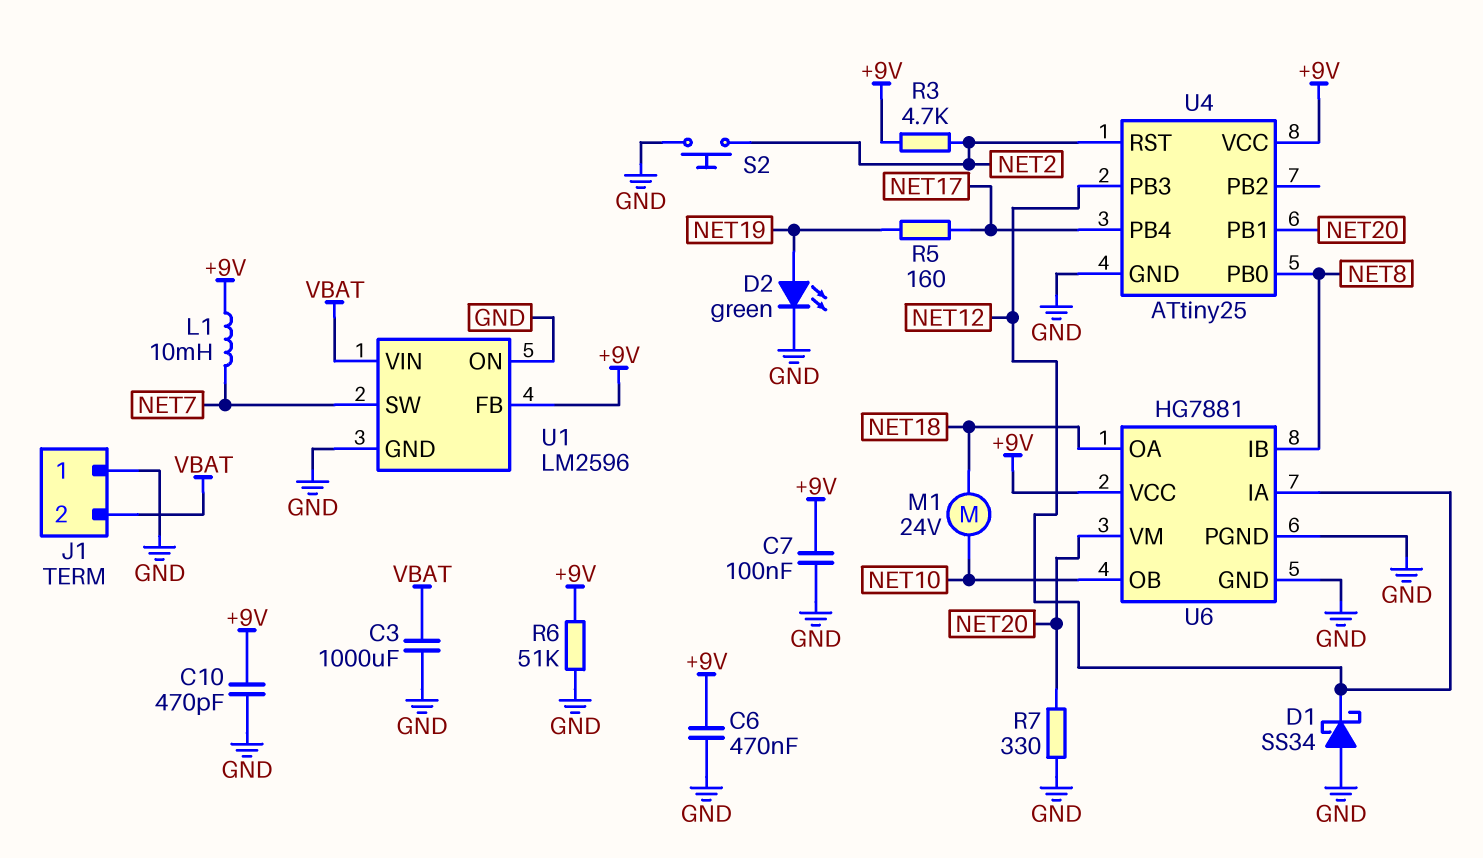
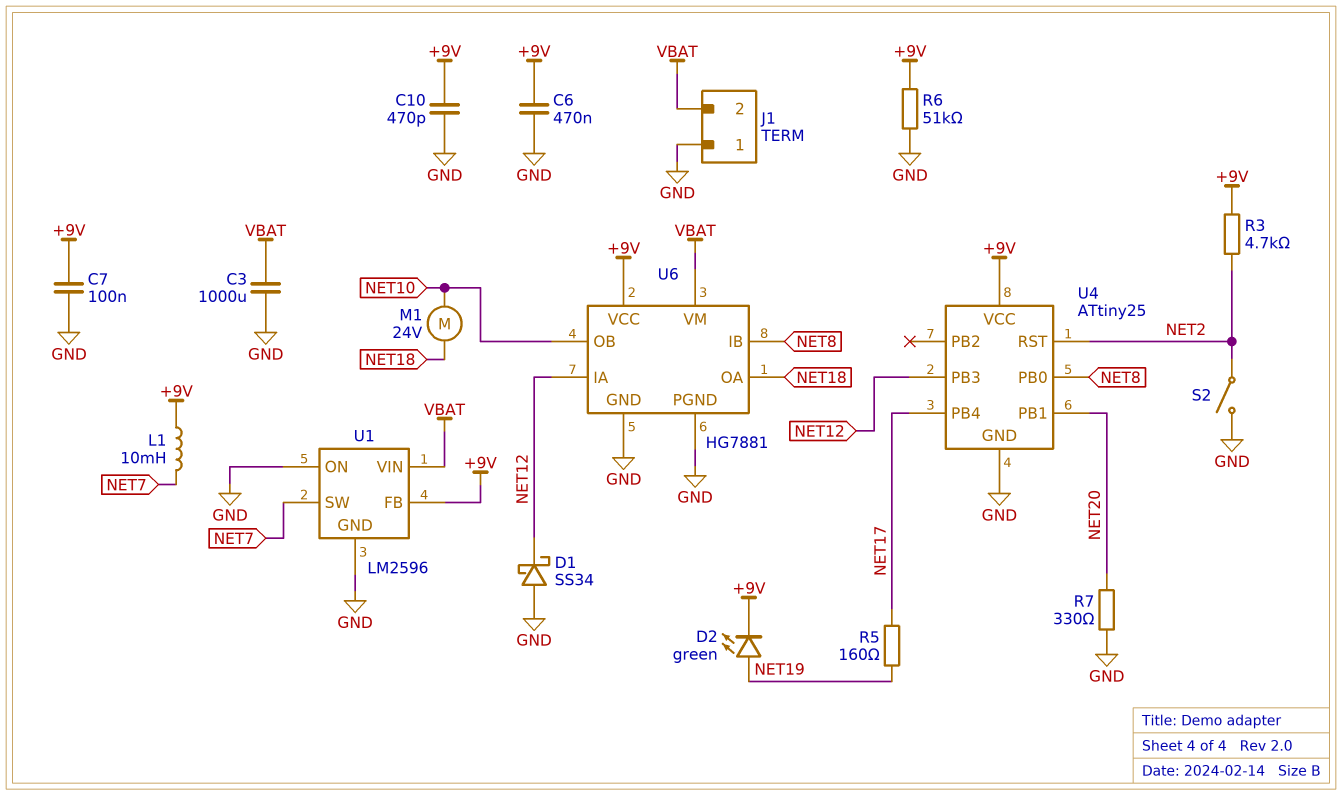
D2: LED green (A NET19, K GND) -> LED green (A NET19, K +9V)
S2: button (GND, NET2) -> switch (GND, NET2)
U6 pin VM: NET20 -> VBAT

